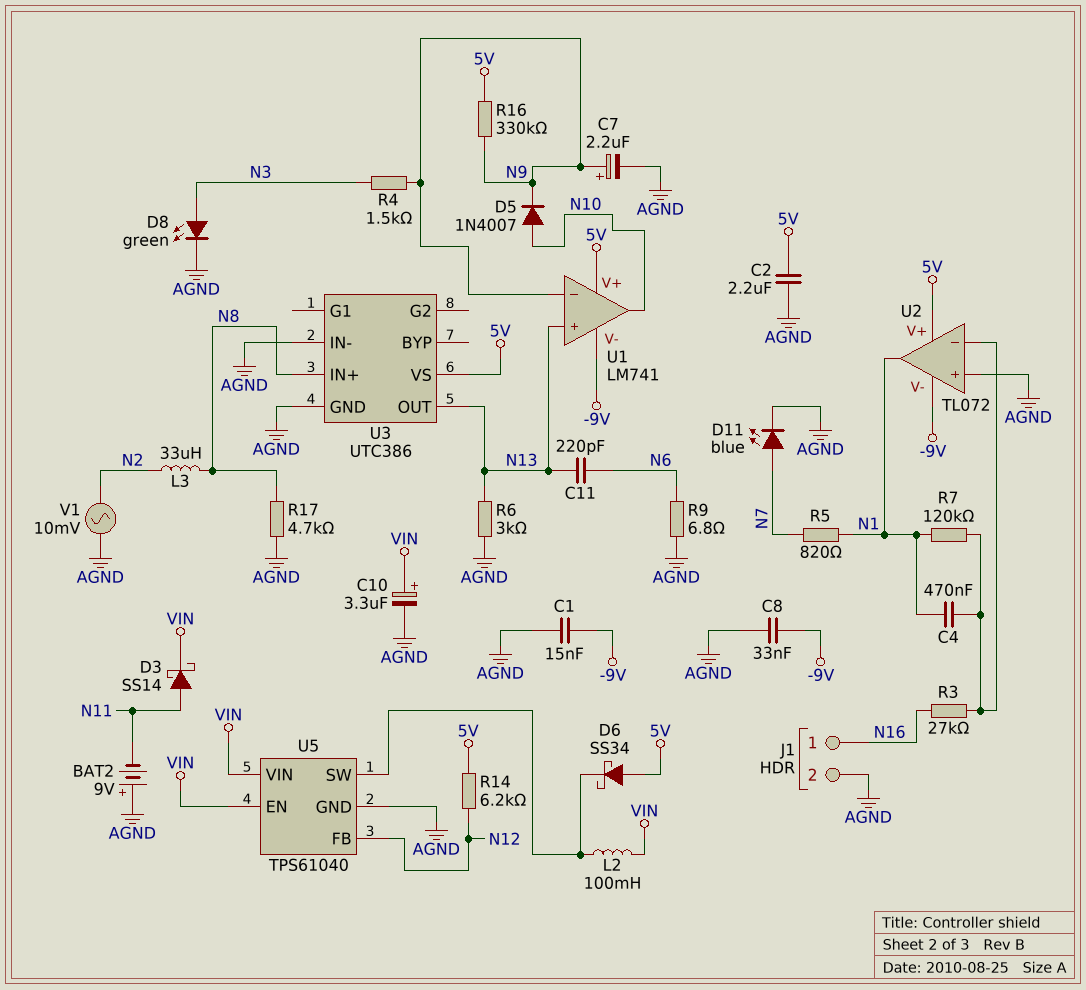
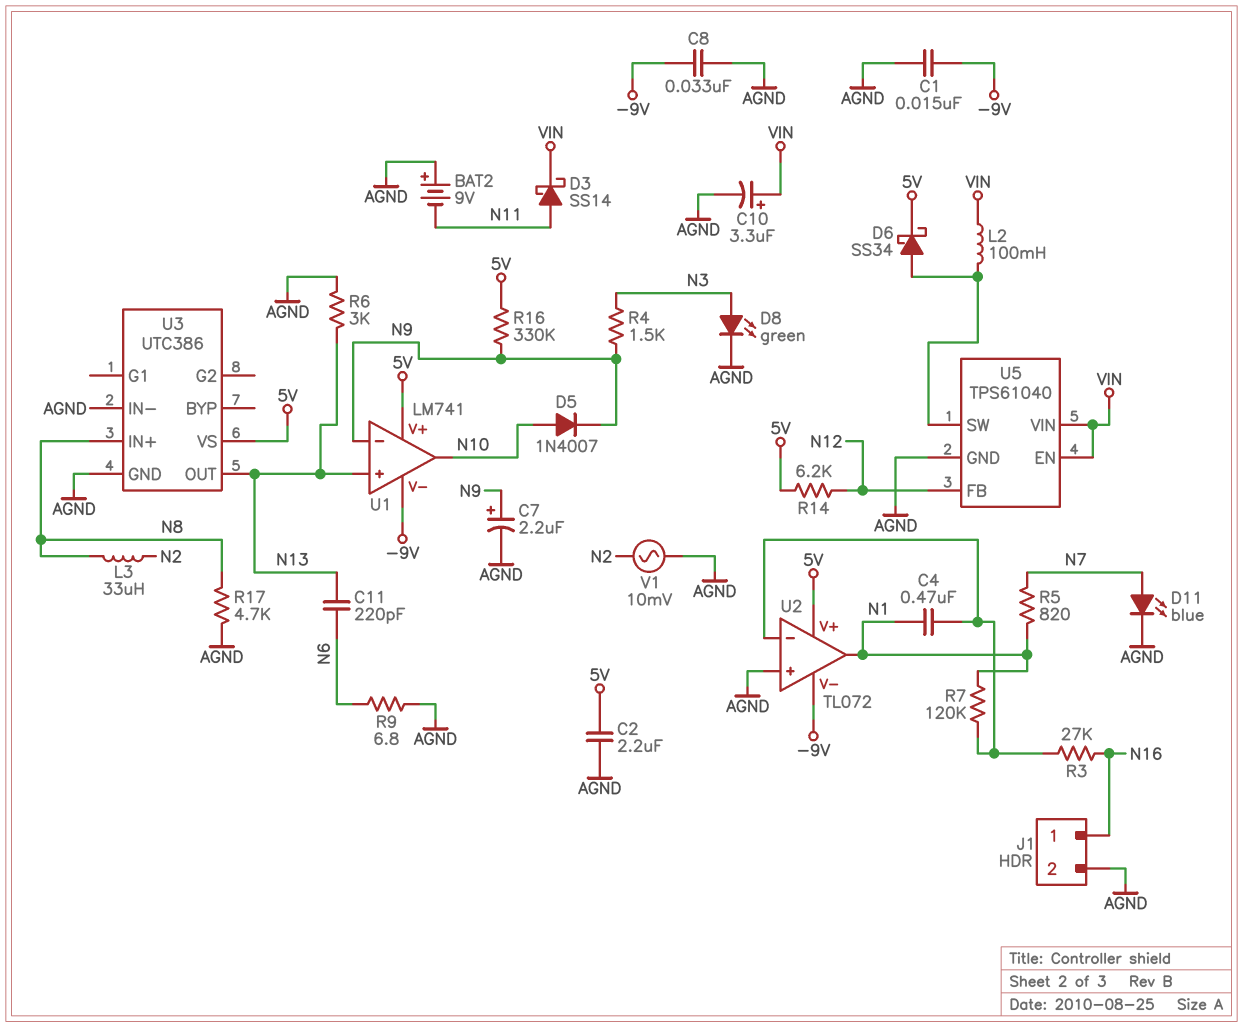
D6: schottky SS34 (A 5V, K U5/SW) -> schottky SS34 (A U5/SW, K 5V)

